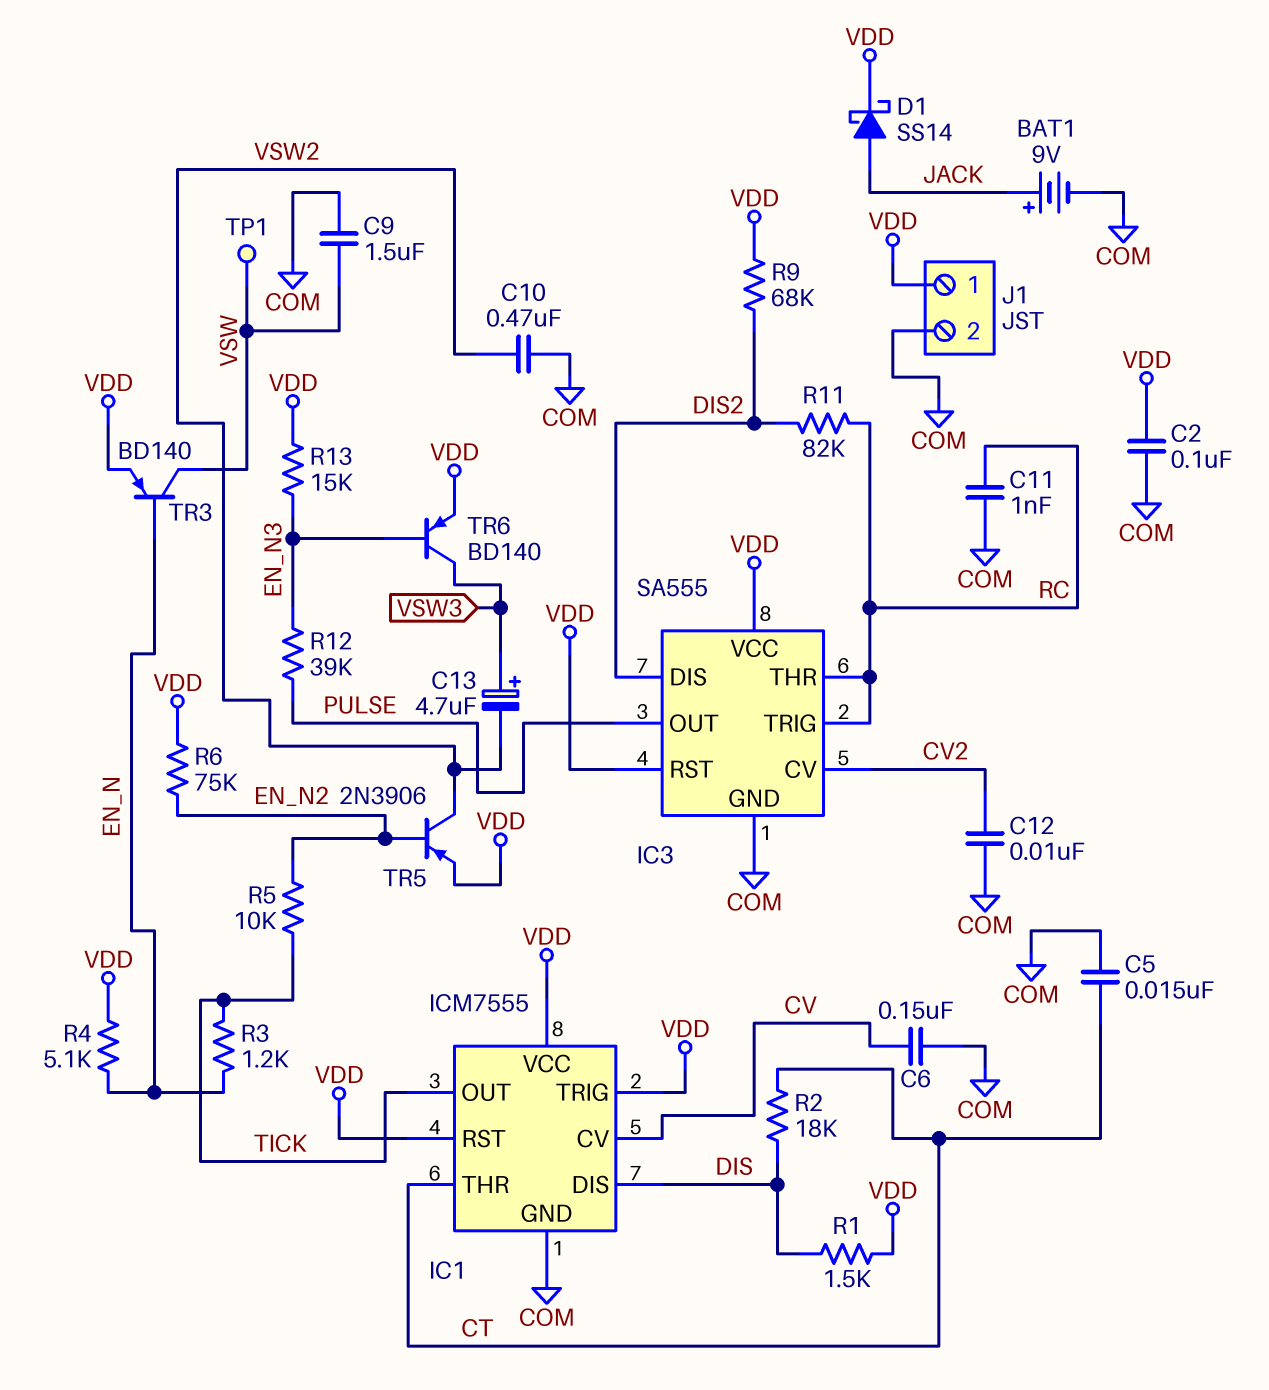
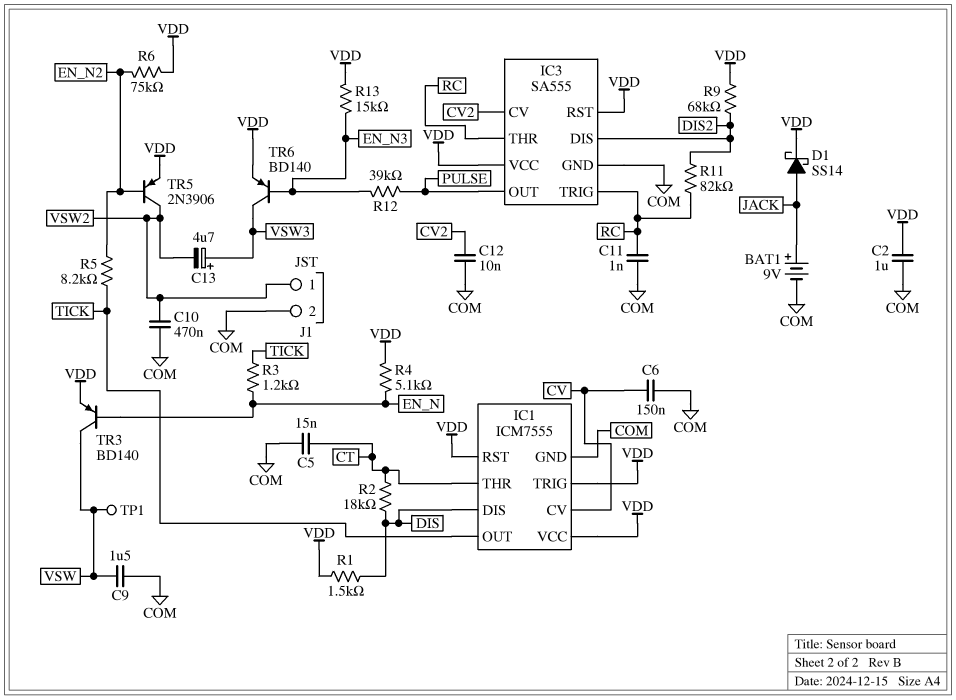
C2: 100nF (COM, VDD) -> 1uF (COM, VDD)
J1 pin 1: VDD -> VSW2
R5: 10k (EN_N2, TICK) -> 8.2k (EN_N2, TICK)

